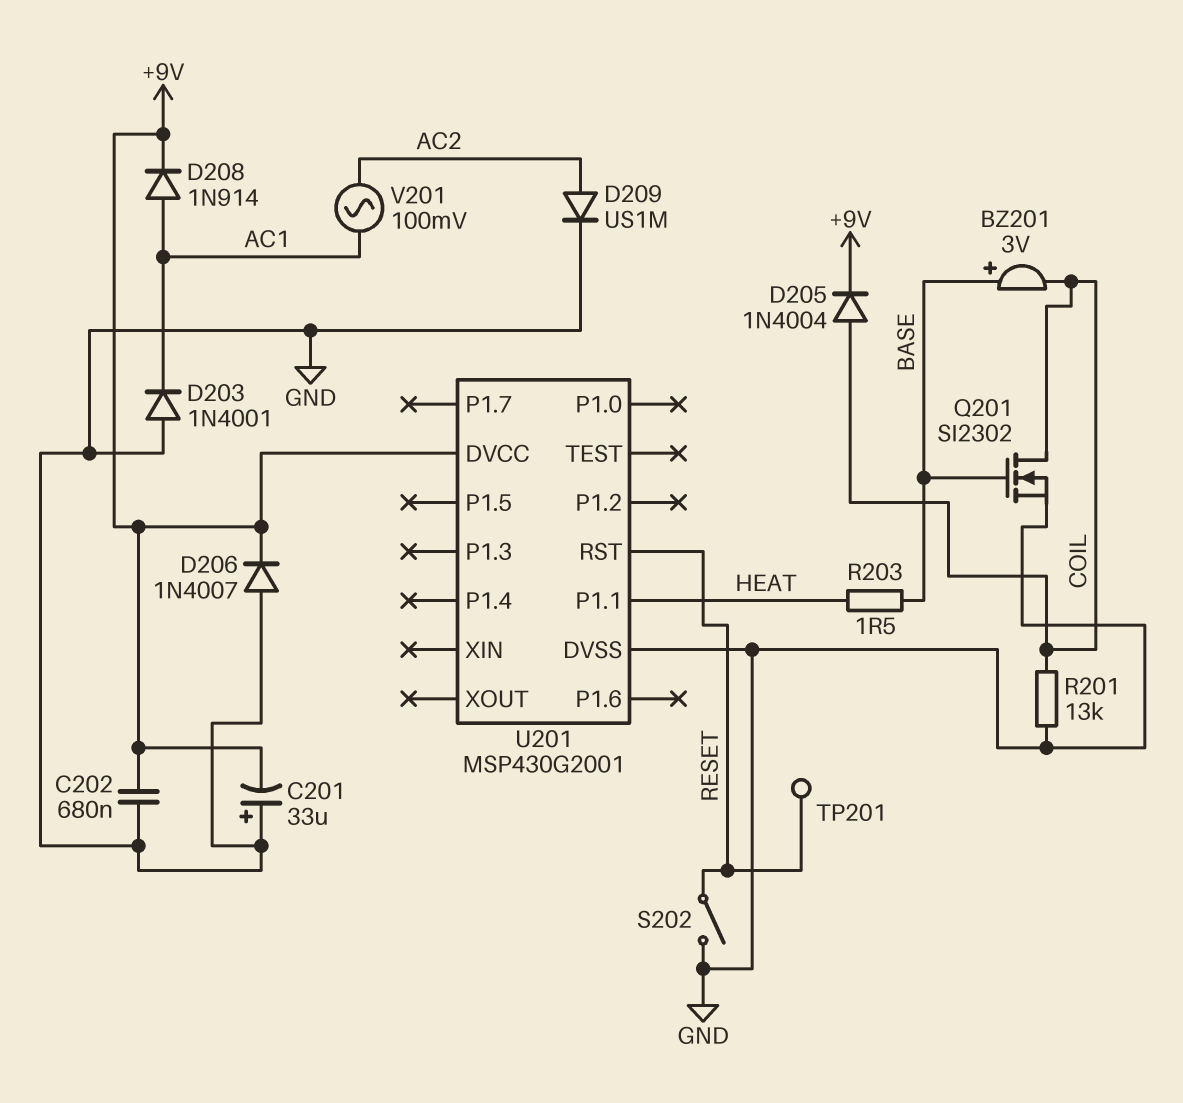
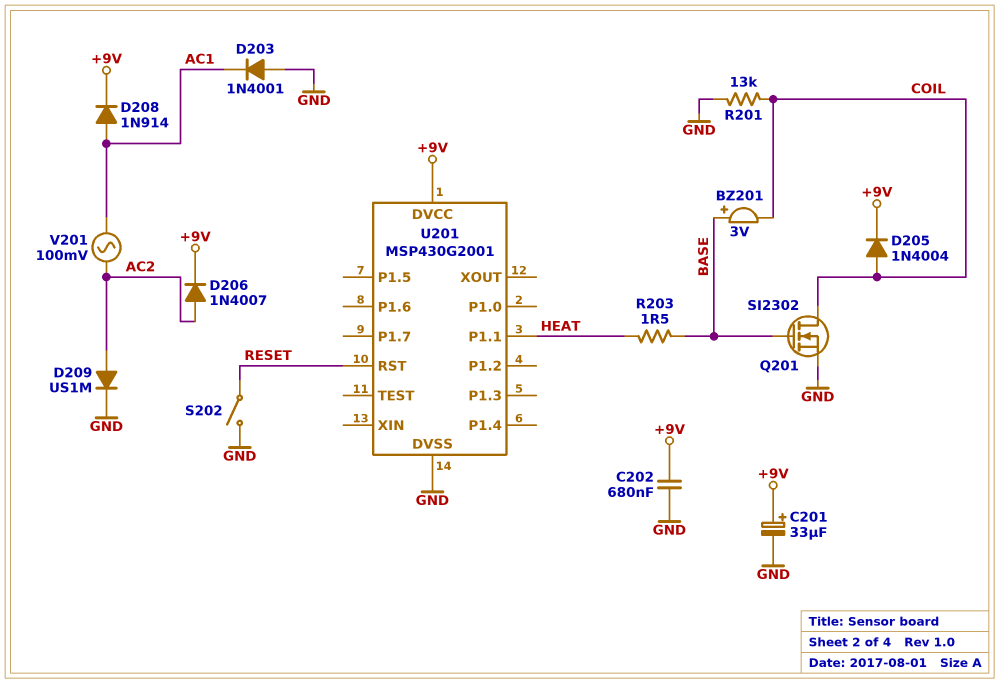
C201: 33uF (plus GND, minus +9V) -> 33uF (plus +9V, minus GND)
D206: diode 1N4007 (A GND, K +9V) -> diode 1N4007 (A AC2, K +9V)
TP201: test point (RESET) -> none

